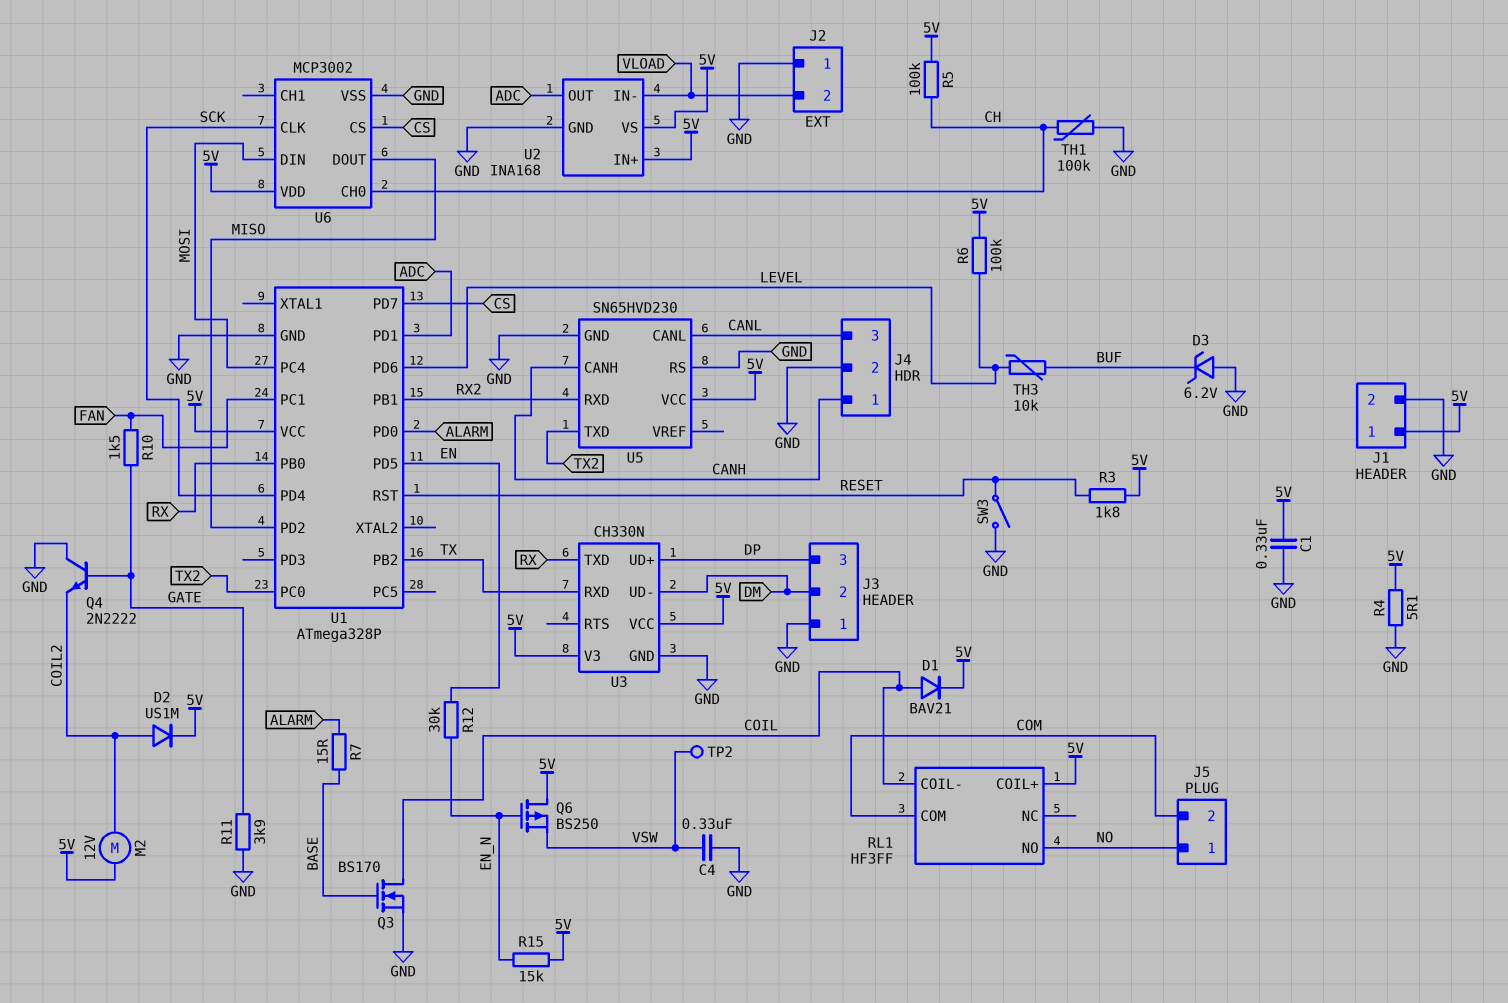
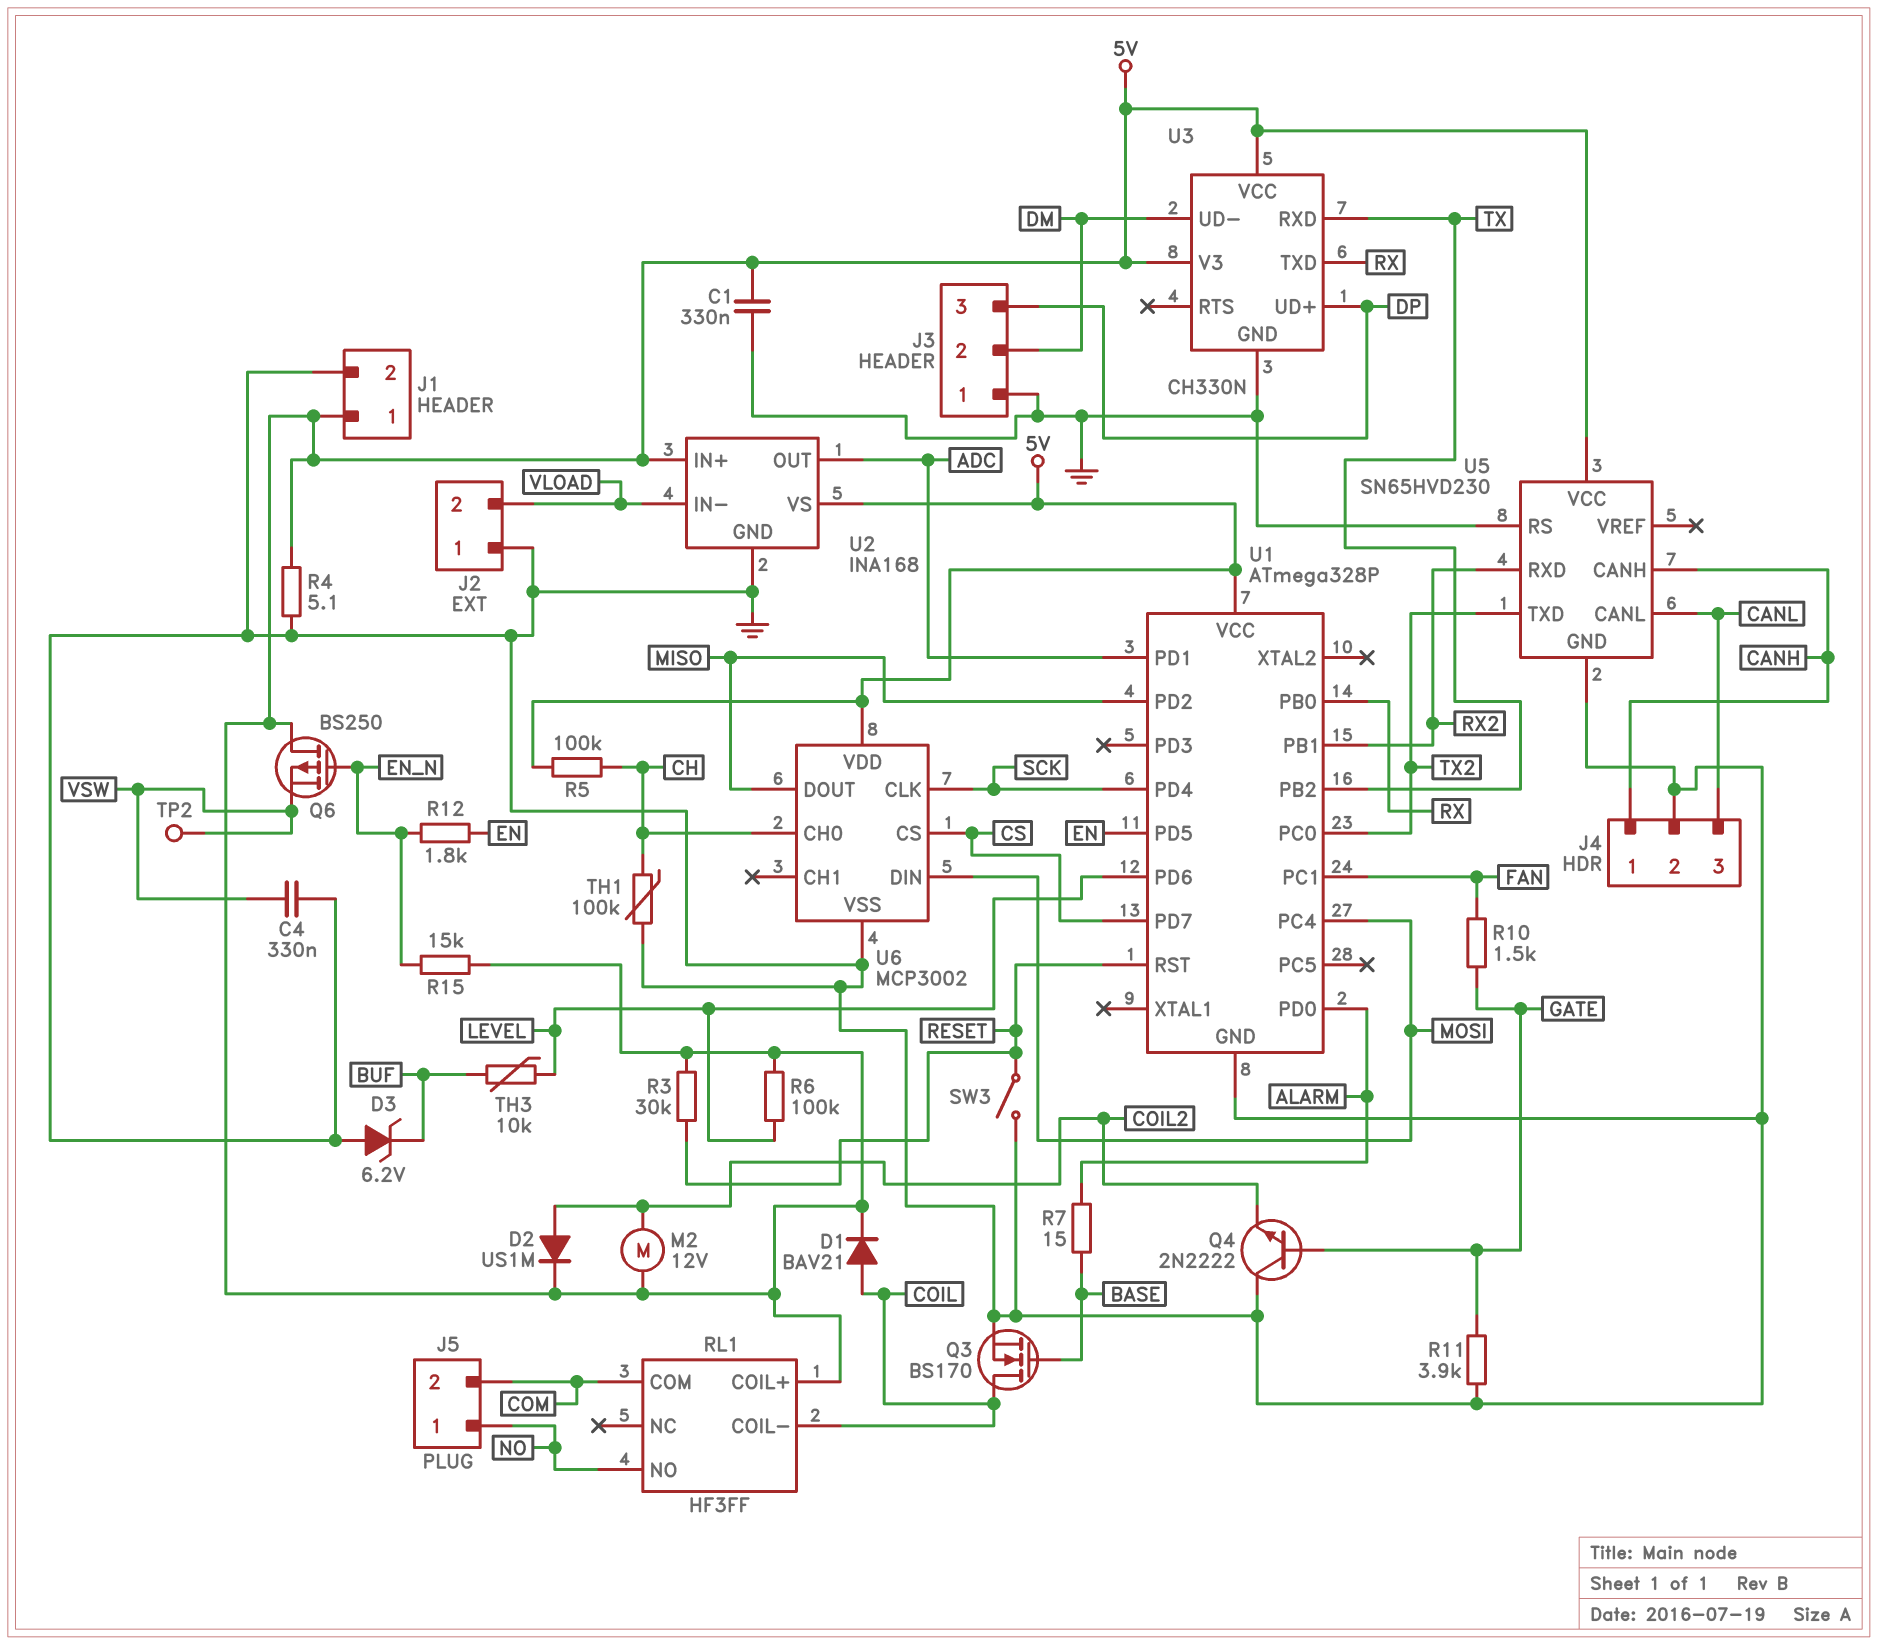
R3: 1.8k (5V, RESET) -> 30k (5V, RESET)
R12: 30k (EN, EN_N) -> 1.8k (EN, EN_N)

